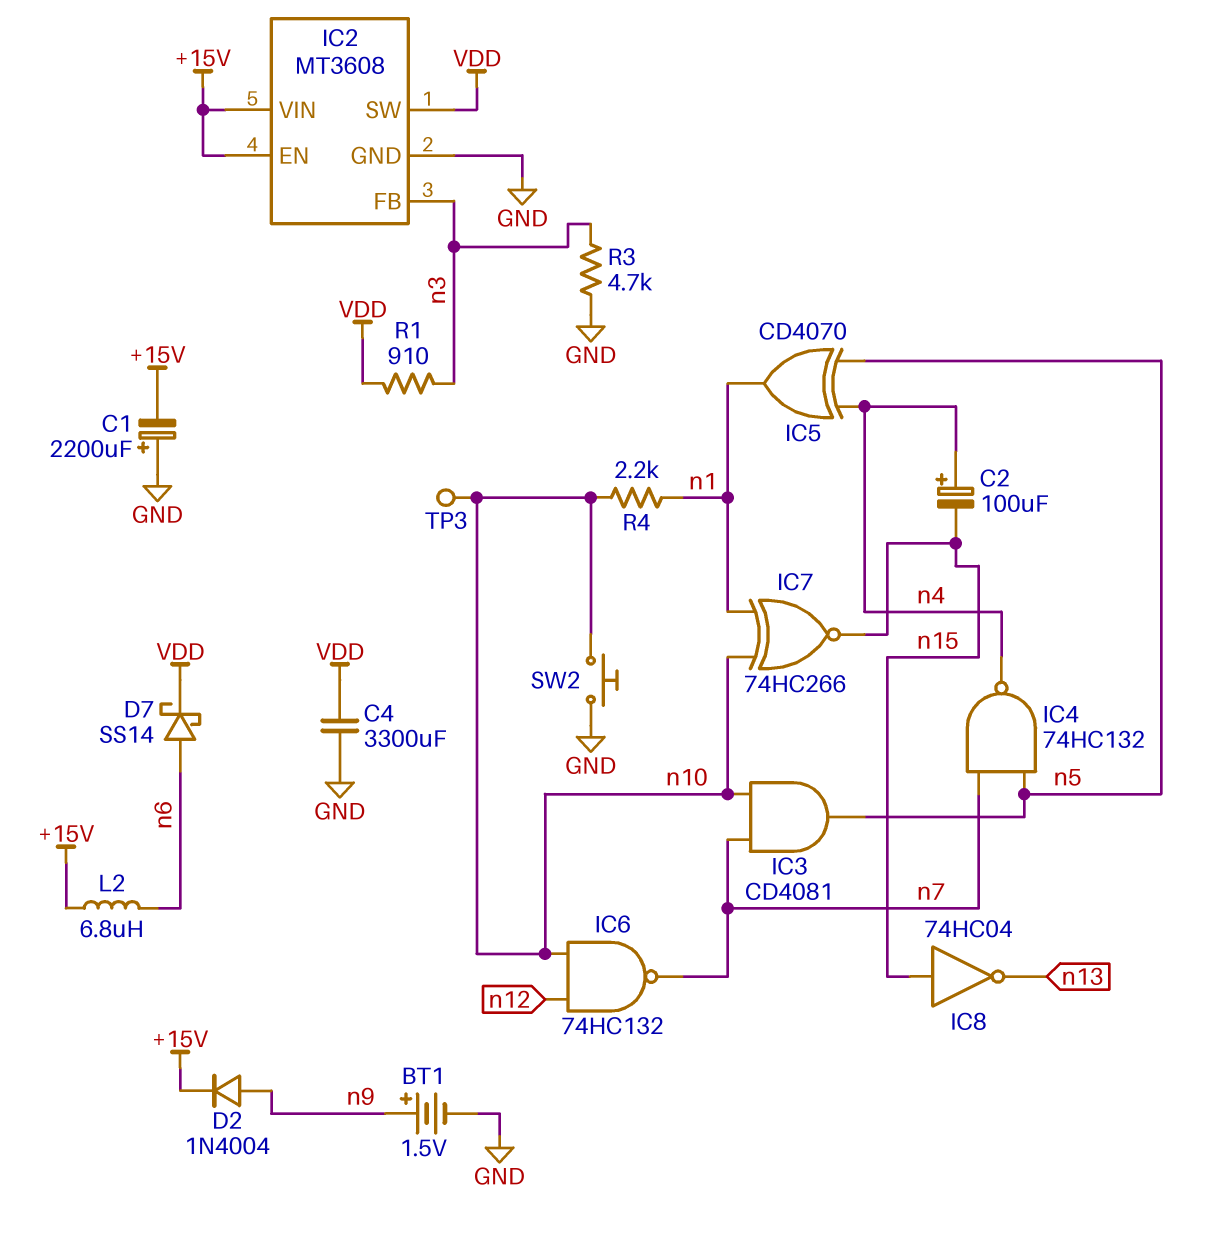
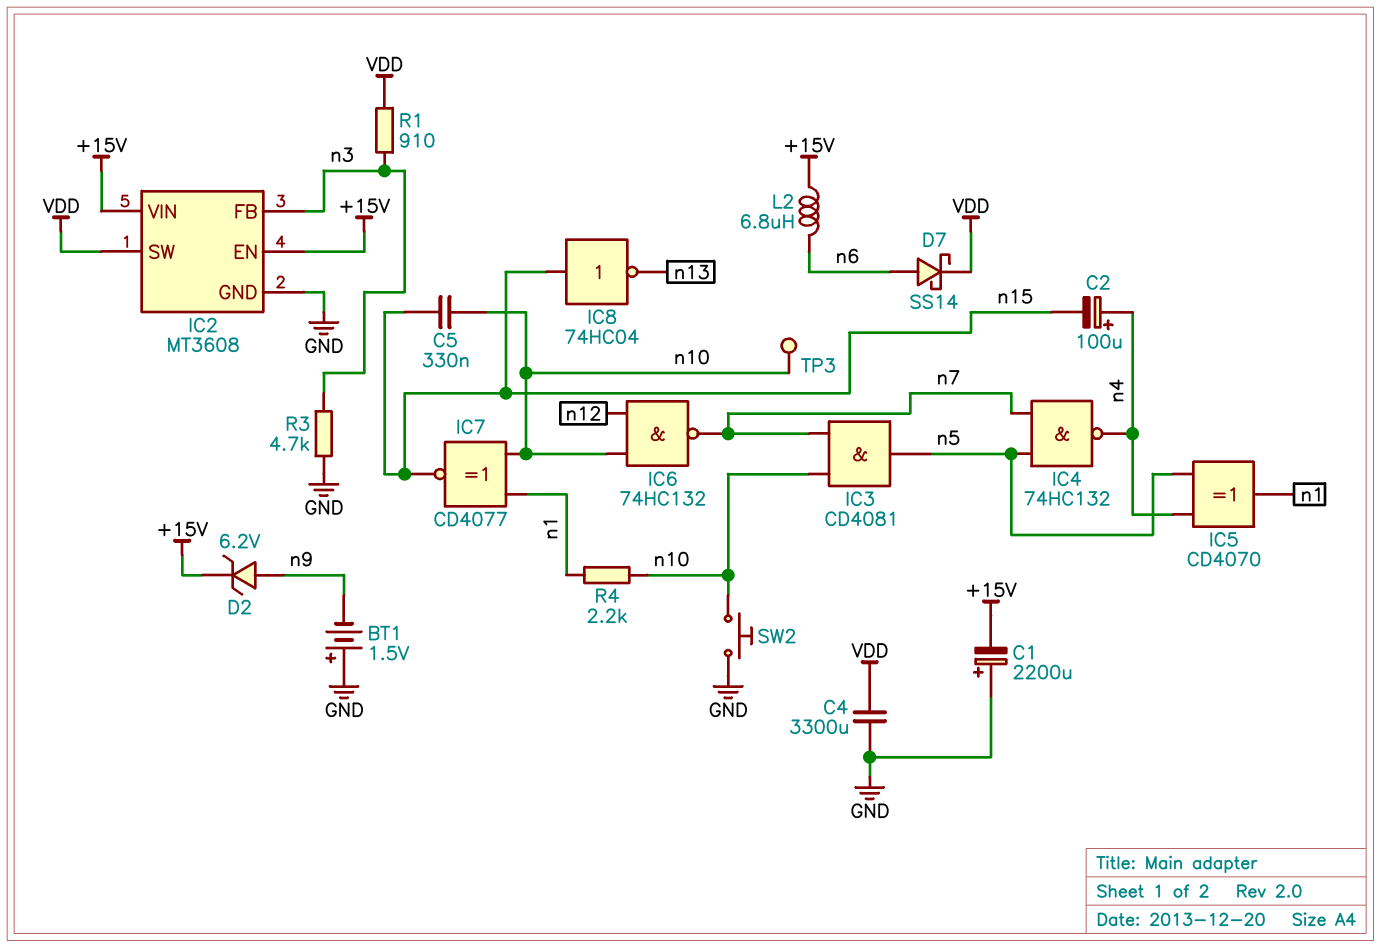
BT1: 1.5V (plus n9, minus GND) -> 1.5V (plus GND, minus n9)
C5: none -> 330nF (n10, n15)
D2: diode 1N4004 (A n9, K +15V) -> zener 6.2V (A n9, K +15V)
IC7: XNOR 74HC266 (in n1, in n10, out n15) -> XNOR CD4077 (in n1, in n10, out n15)

